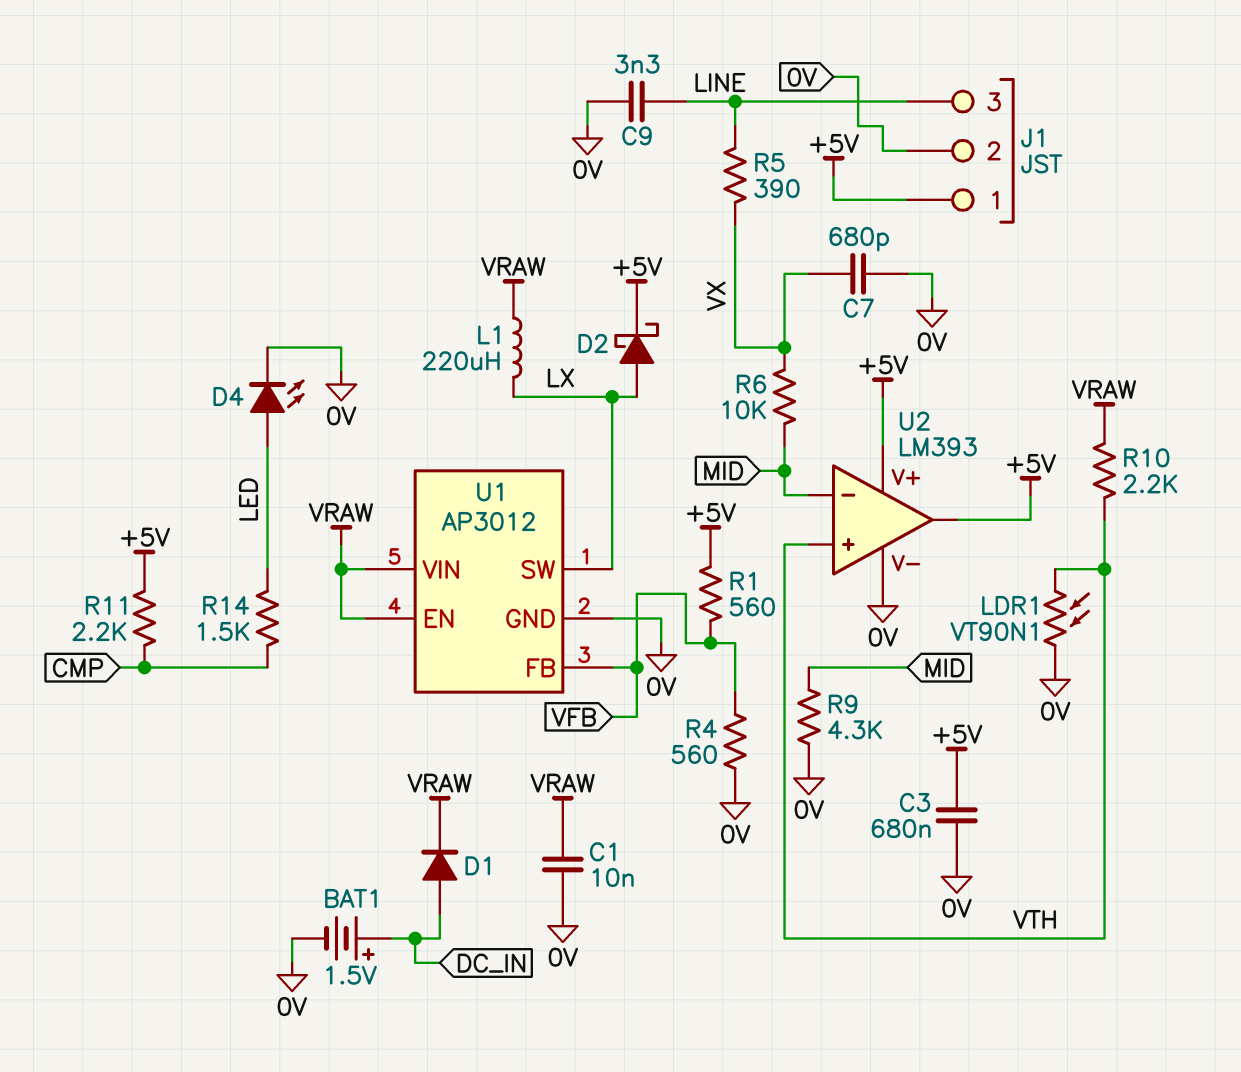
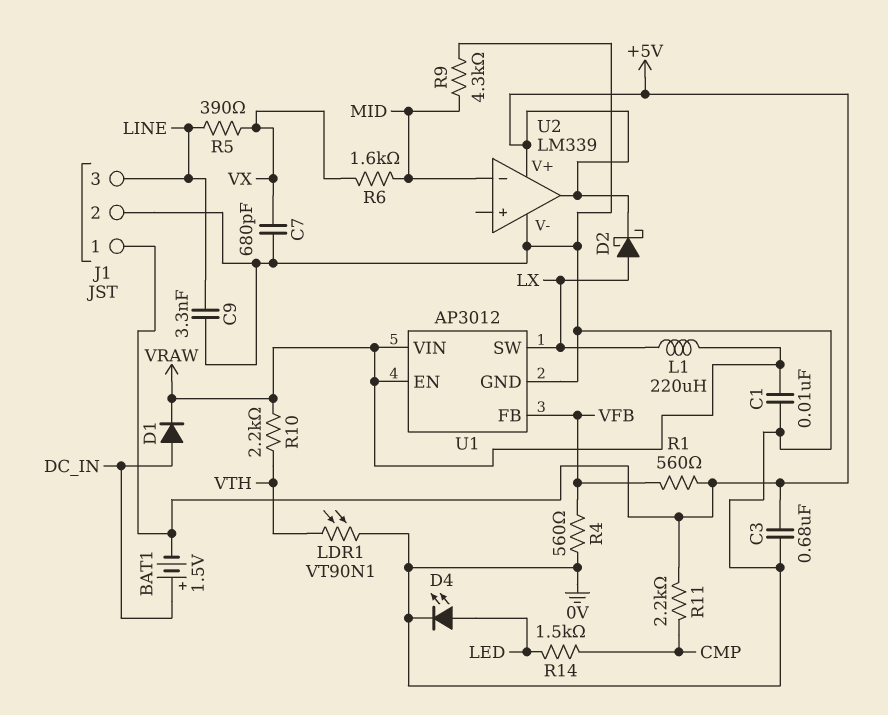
BAT1: 1.5V (plus DC_IN, minus 0V) -> 1.5V (plus DC_IN, minus +5V)
R6: 10k (MID, VX) -> 1.6k (MID, VX)
U2: LM393 -> LM339
U2 pin in+: VTH -> none

